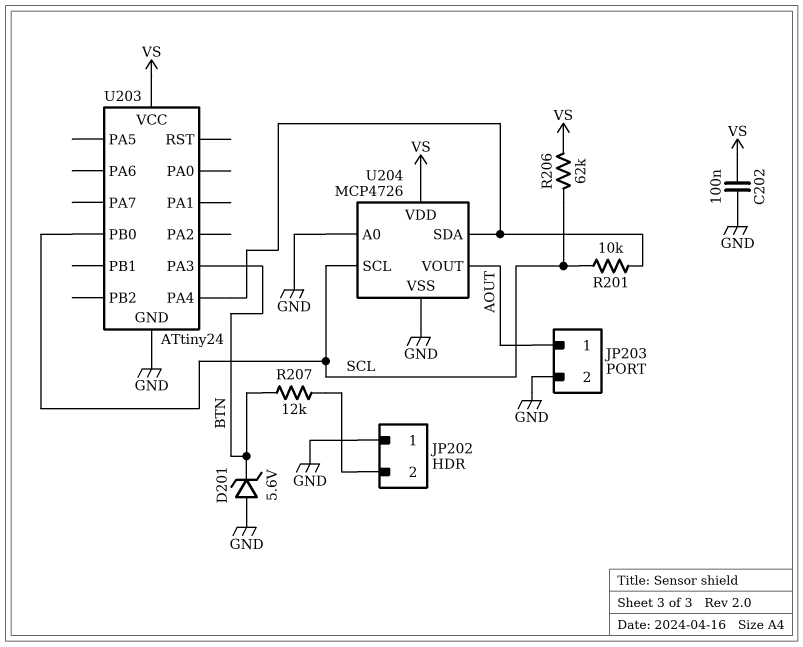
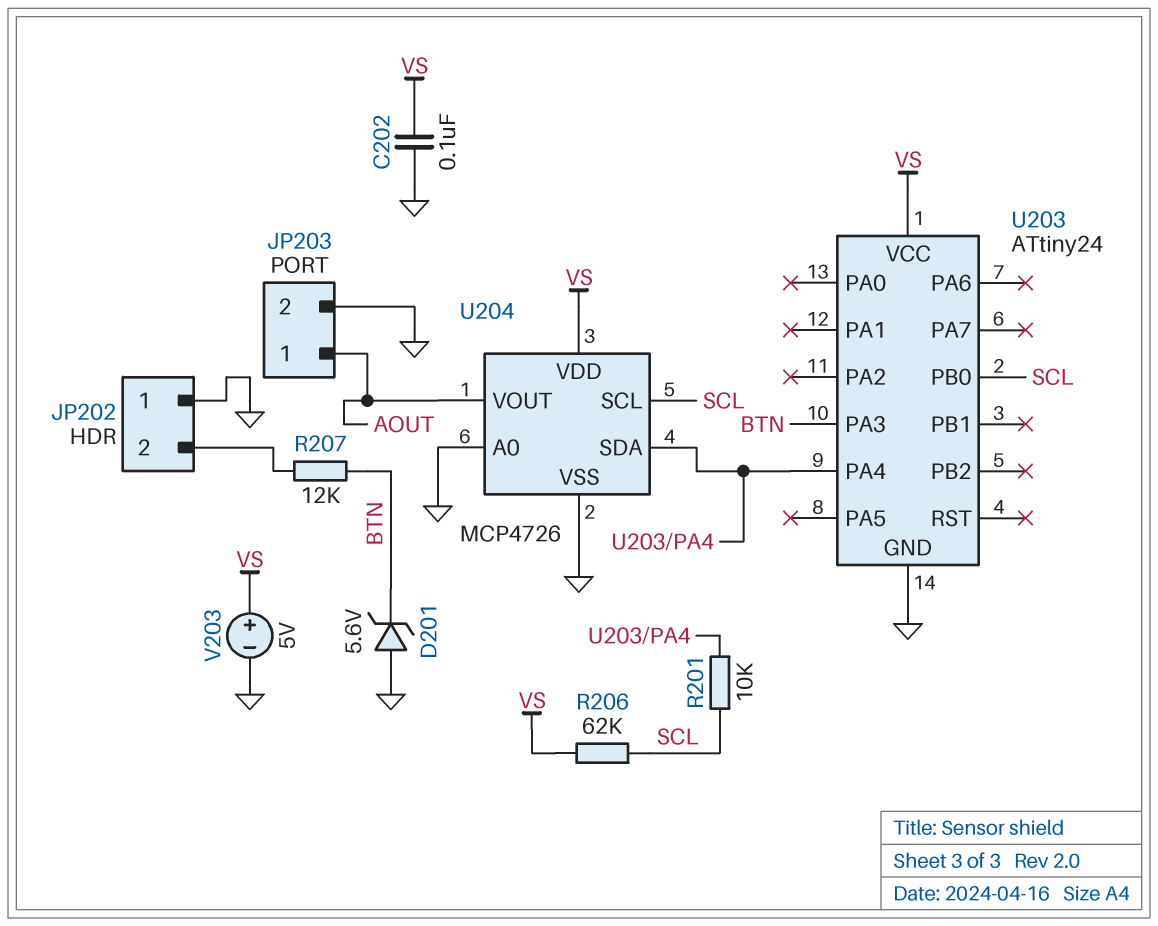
V203: none -> 5V (plus VS, minus GND)

